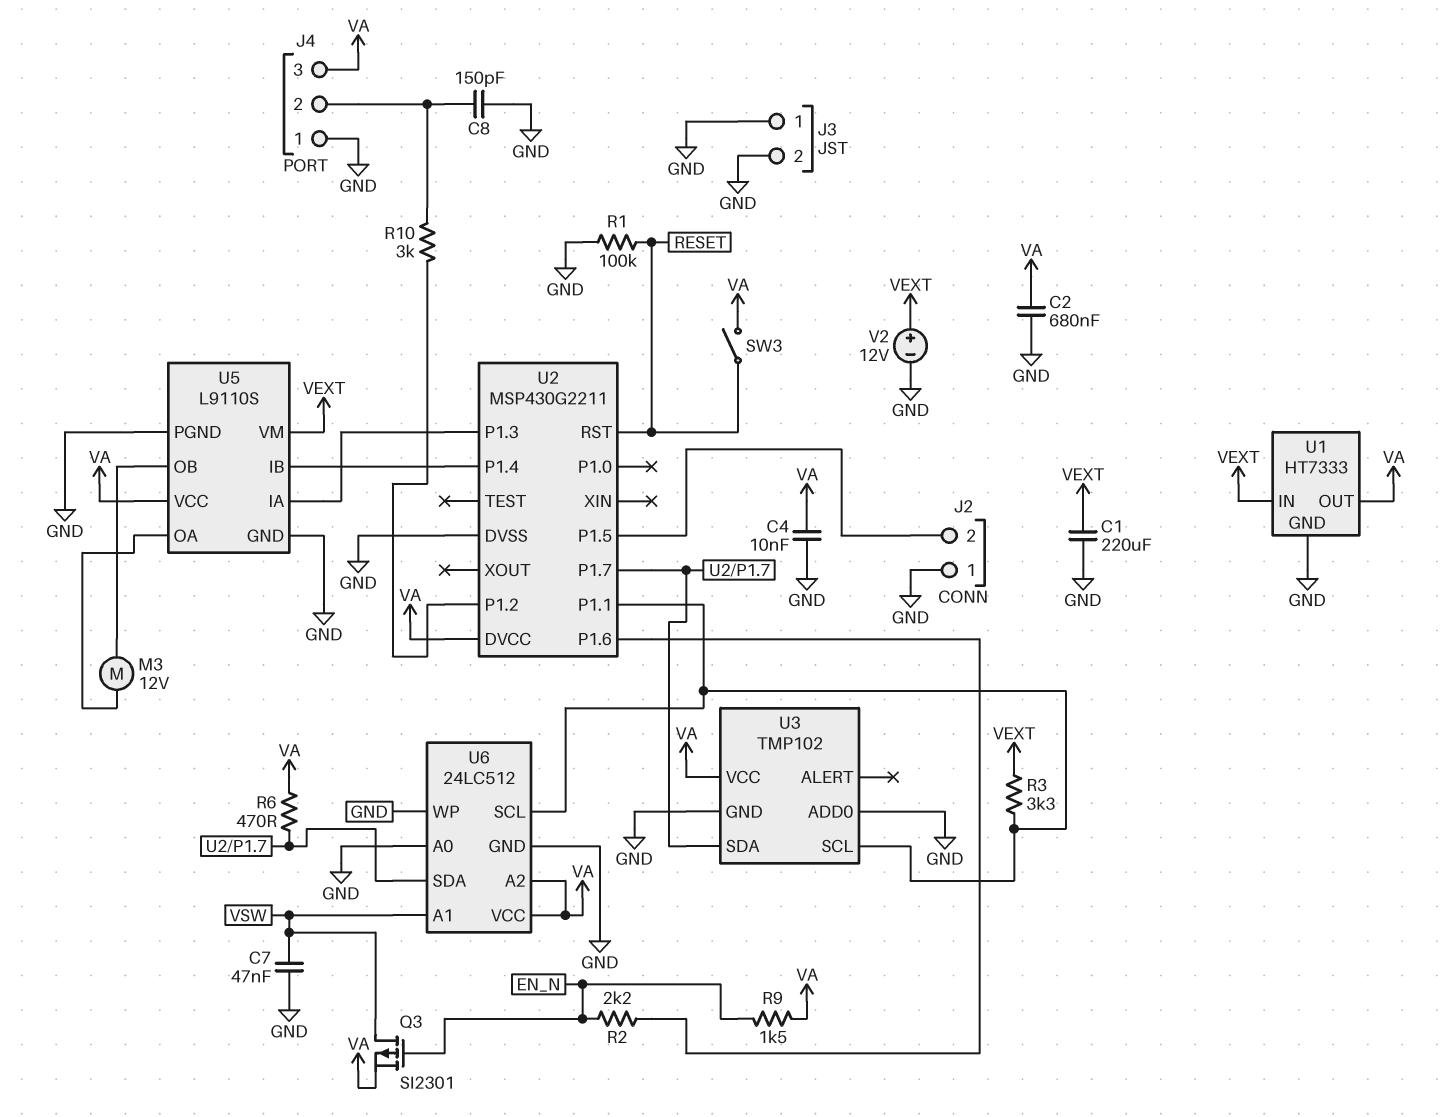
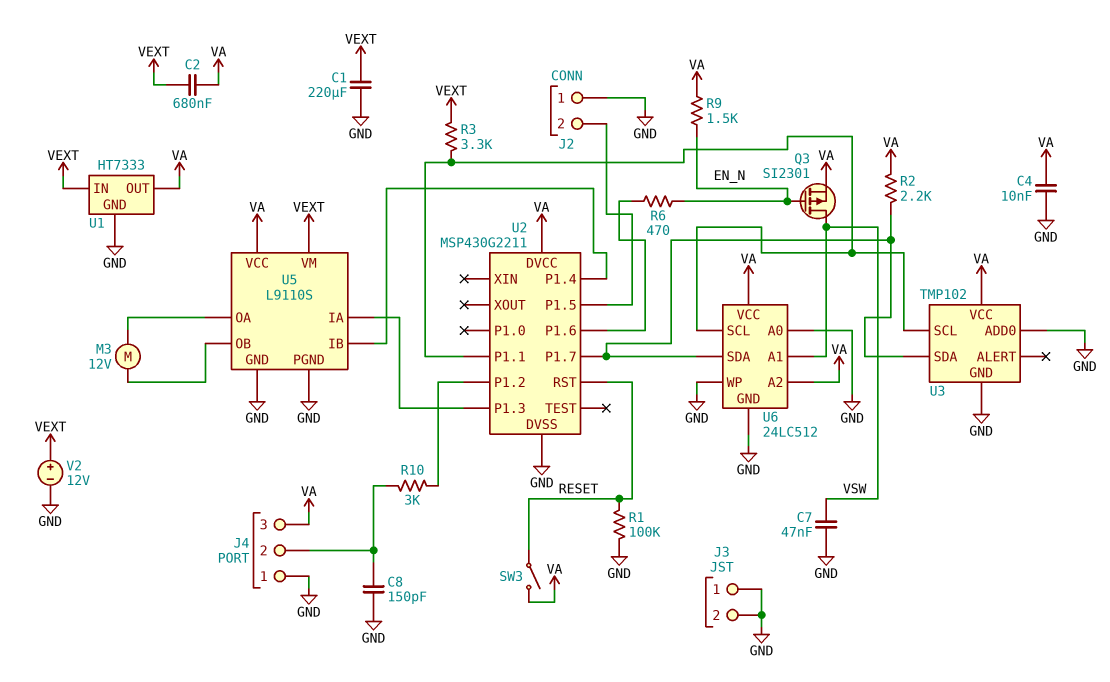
C2: 680nF (GND, VA) -> 680nF (VA, VEXT)
R2: 2.2k (EN_N, U2/P1.6) -> 2.2k (U2/P1.7, VA)
R6: 470 (U2/P1.7, VA) -> 470 (EN_N, U2/P1.6)

